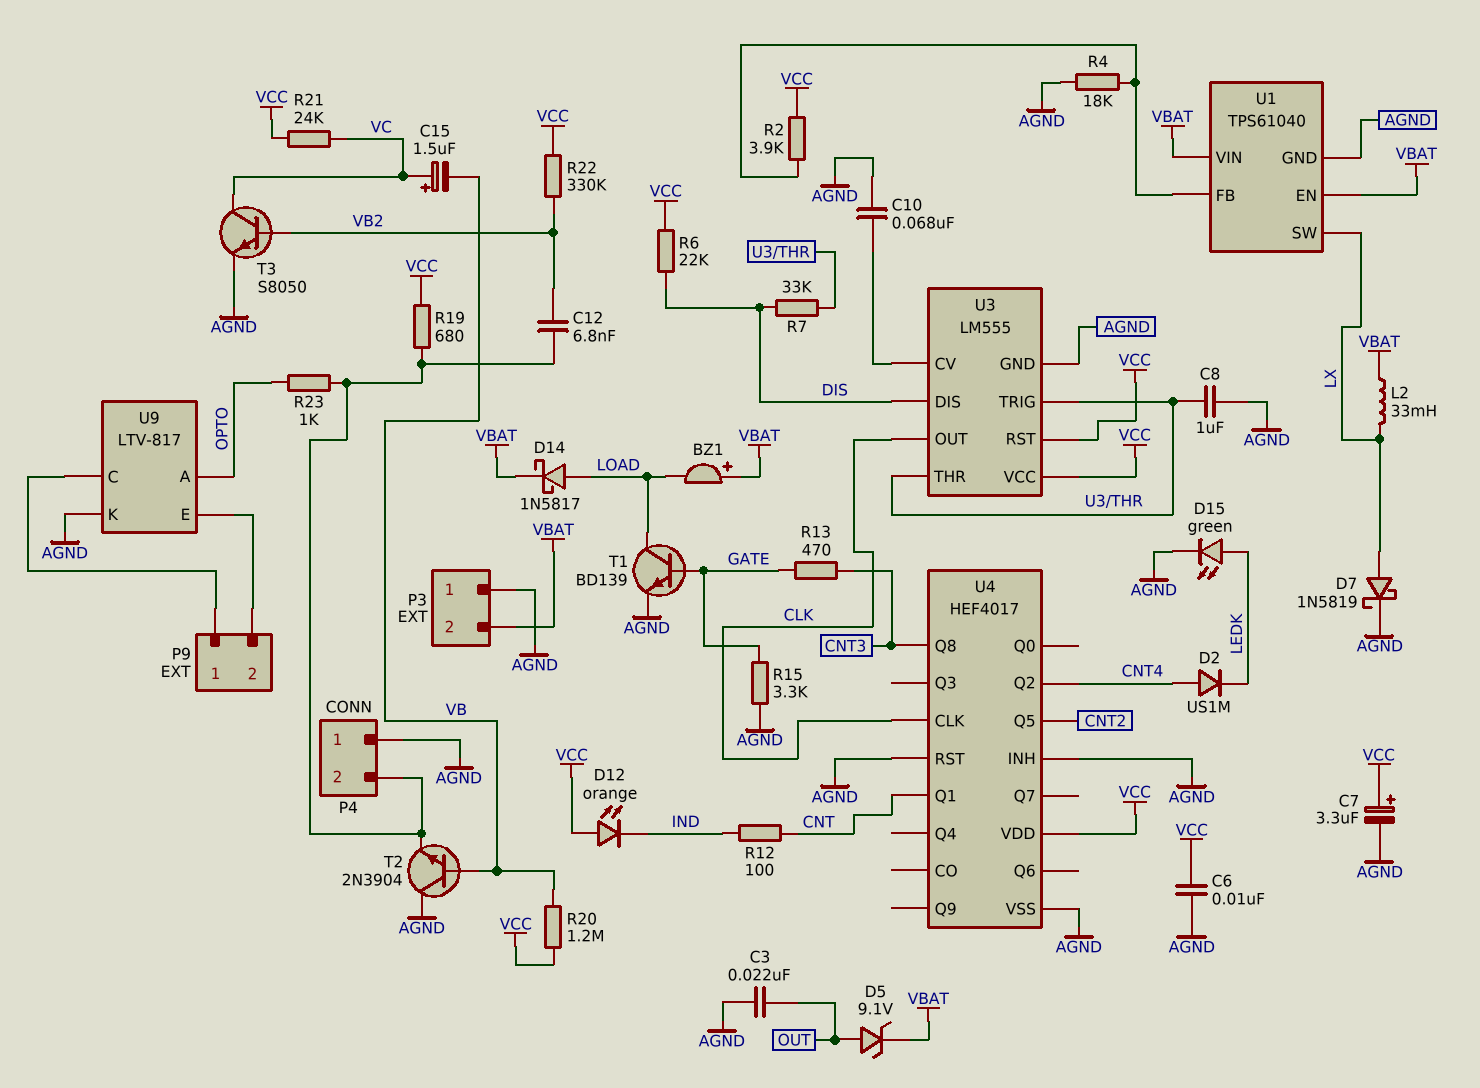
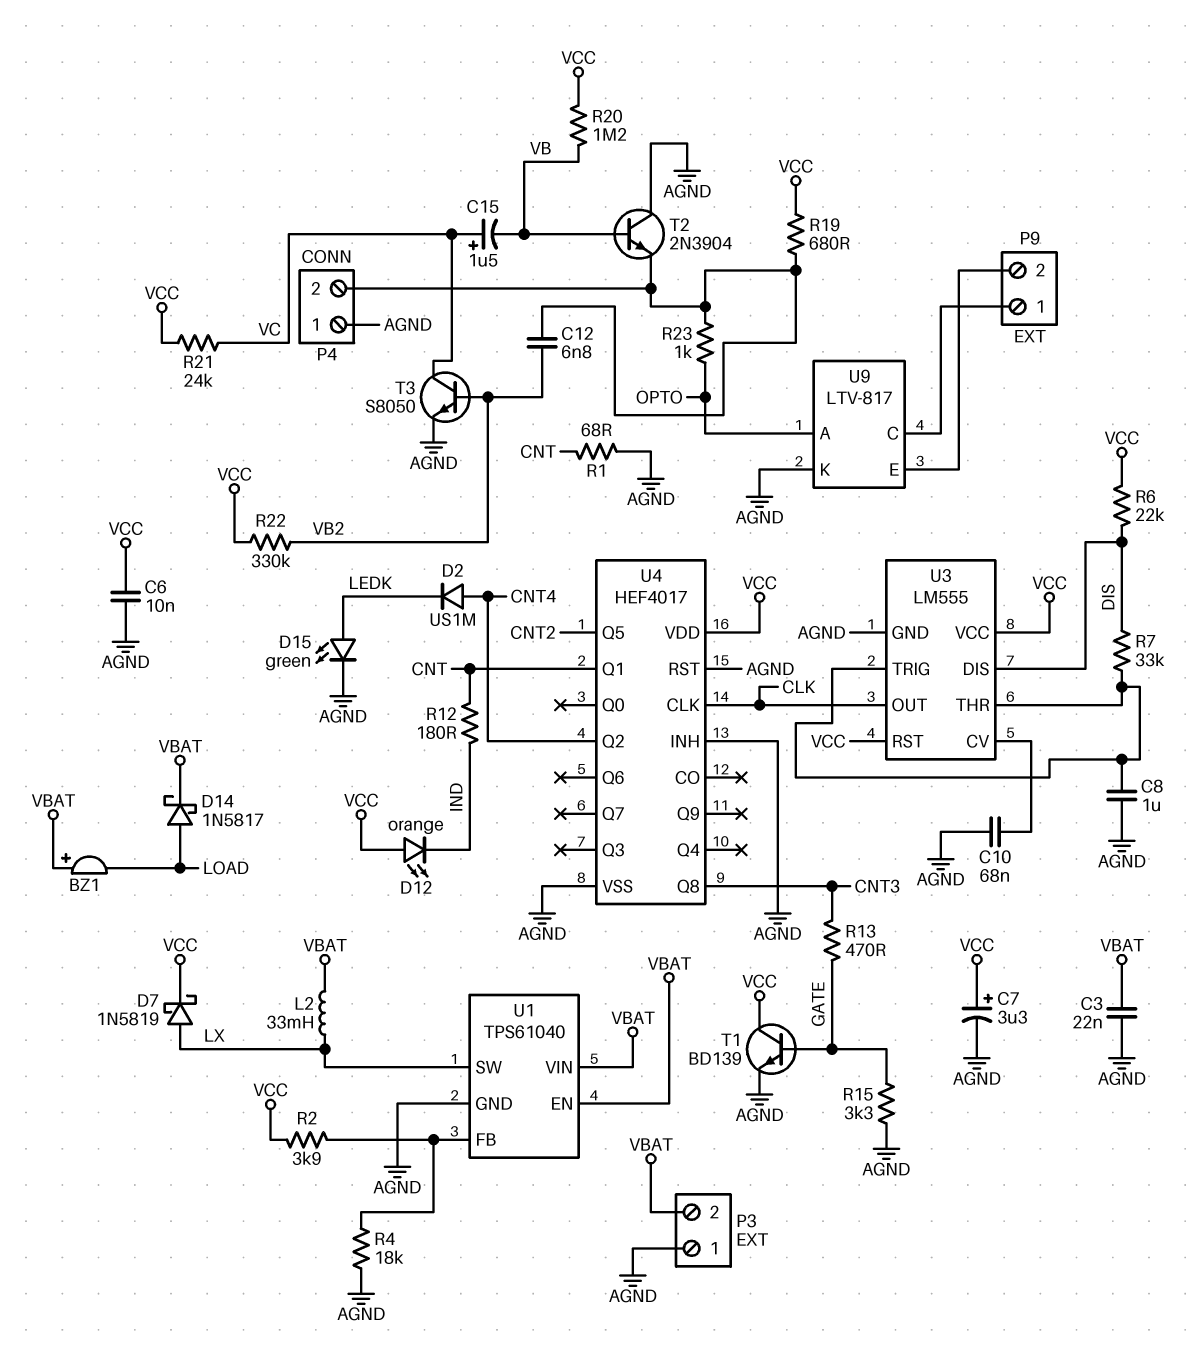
C3: 22nF (AGND, OUT) -> 22nF (AGND, VBAT)
D5: zener 9.1V (A OUT, K VBAT) -> none
D7: schottky 1N5819 (A LX, K AGND) -> schottky 1N5819 (A LX, K VCC)
R1: none -> 68 (AGND, CNT)
R12: 100 (CNT, IND) -> 180 (CNT, IND)
T1: NPN BD139 (B GATE, C LOAD, E AGND) -> NPN BD139 (B GATE, C VCC, E AGND)

